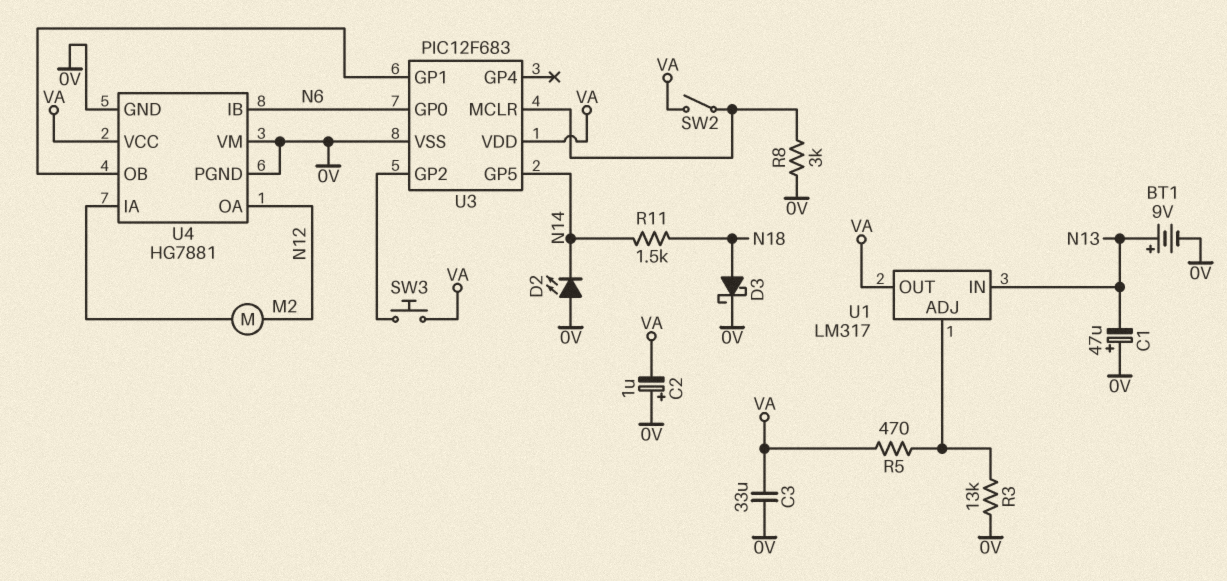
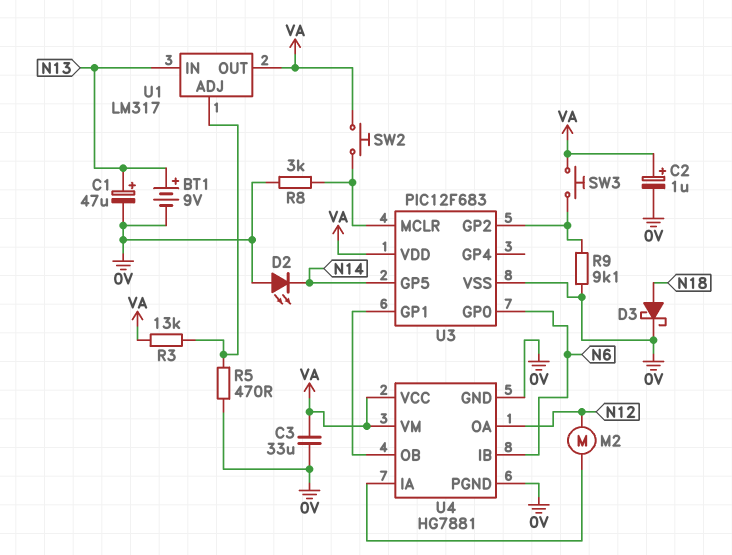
C1: 47uF (plus 0V, minus N13) -> 47uF (plus N13, minus 0V)
C2: 1uF (plus 0V, minus VA) -> 1uF (plus VA, minus 0V)
R3: 13k (0V, U1/ADJ) -> 13k (U1/ADJ, VA)
R5: 470 (U1/ADJ, VA) -> 470 (0V, U1/ADJ)
R9: none -> 9.1k (0V, U3/GP2)
R11: 1.5k (N14, N18) -> none
SW2: switch (U3/MCLR, VA) -> button (U3/MCLR, VA)
U4 pin VM: 0V -> VA

